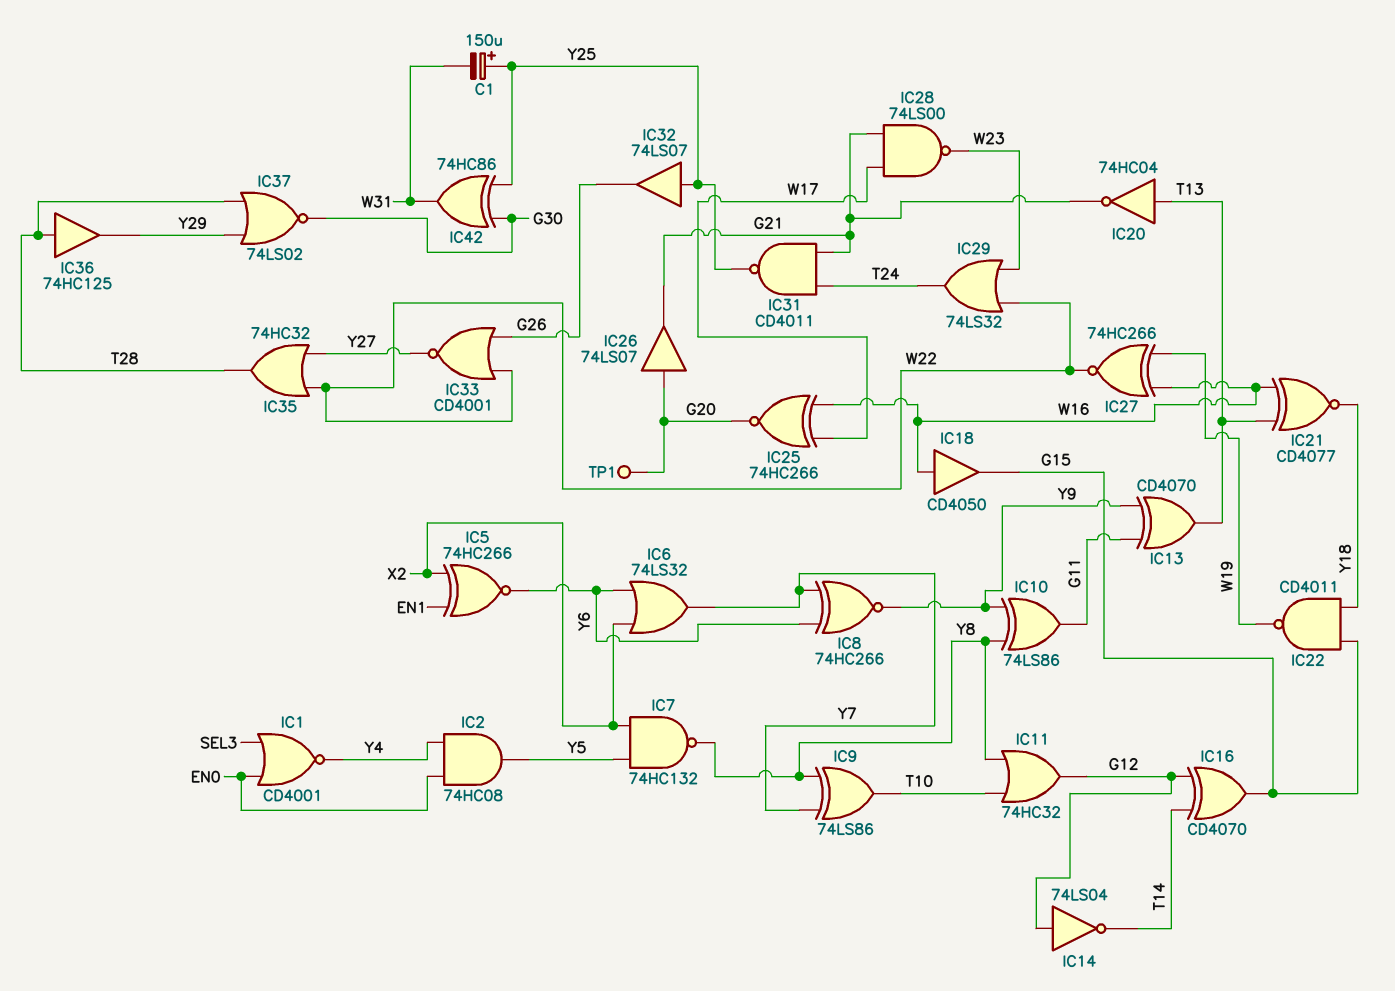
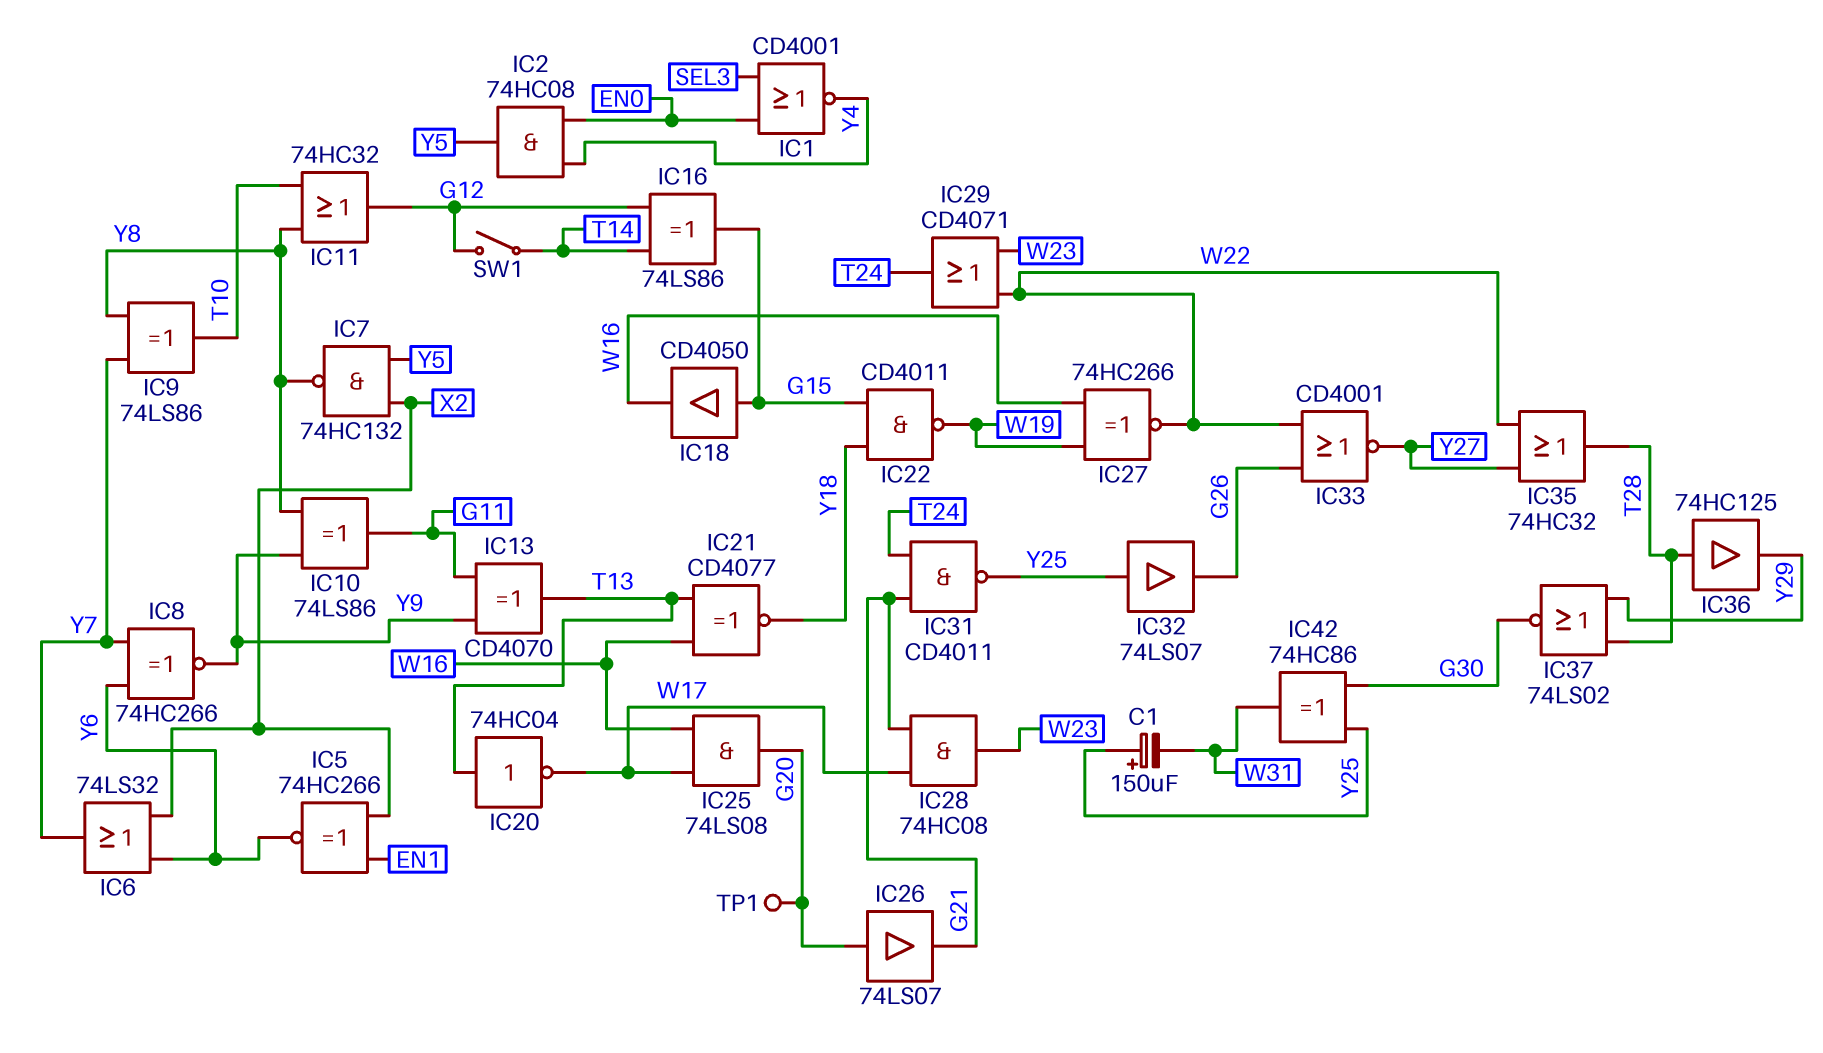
IC14: NOT 74LS04 (in G12, out T14) -> none
IC16: XOR CD4070 (in G12, in T14, out G15) -> XOR 74LS86 (in G12, in T14, out G15)
IC18: buffer CD4050 (in W16, out G15) -> buffer CD4050 (in G15, out W16)
IC20: NOT 74HC04 (in T13, out G21) -> NOT 74HC04 (in T13, out W17)
IC25: XNOR 74HC266 (in W16, in W17, out G20) -> AND 74LS08 (in W16, in W17, out G20)
IC28: NAND 74LS00 (in G21, in W17, out W23) -> AND 74HC08 (in G21, in W17, out W23)
IC29: OR 74LS32 (in W22, in W23, out T24) -> OR CD4071 (in W22, in W23, out T24)
SW1: none -> switch (G12, T14)

